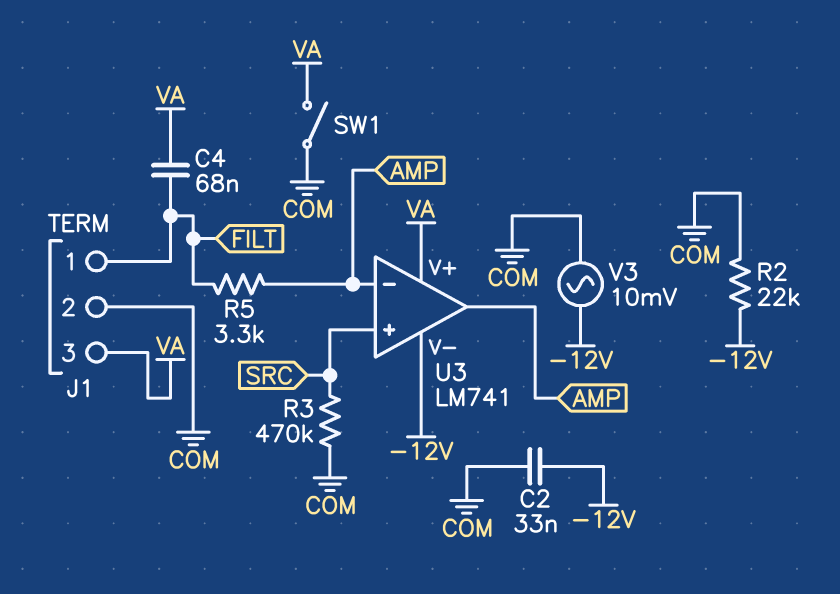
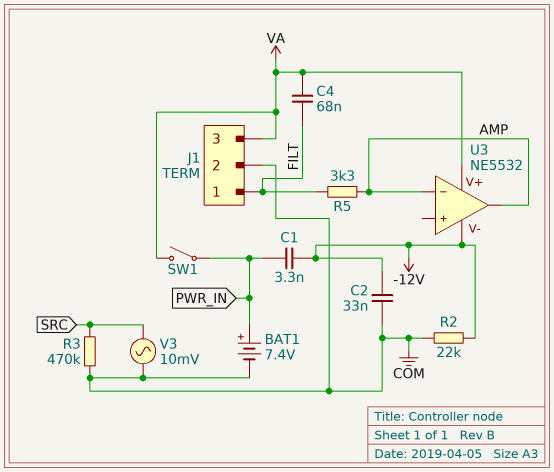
BAT1: none -> 7.4V (plus PWR_IN, minus COM)
C1: none -> 3.3nF (-12V, PWR_IN)
SW1: switch (COM, VA) -> switch (PWR_IN, VA)
U3: LM741 -> NE5532
U3 pin in+: SRC -> none
V3: AC 10mV (-12V, COM) -> AC 10mV (COM, SRC)

